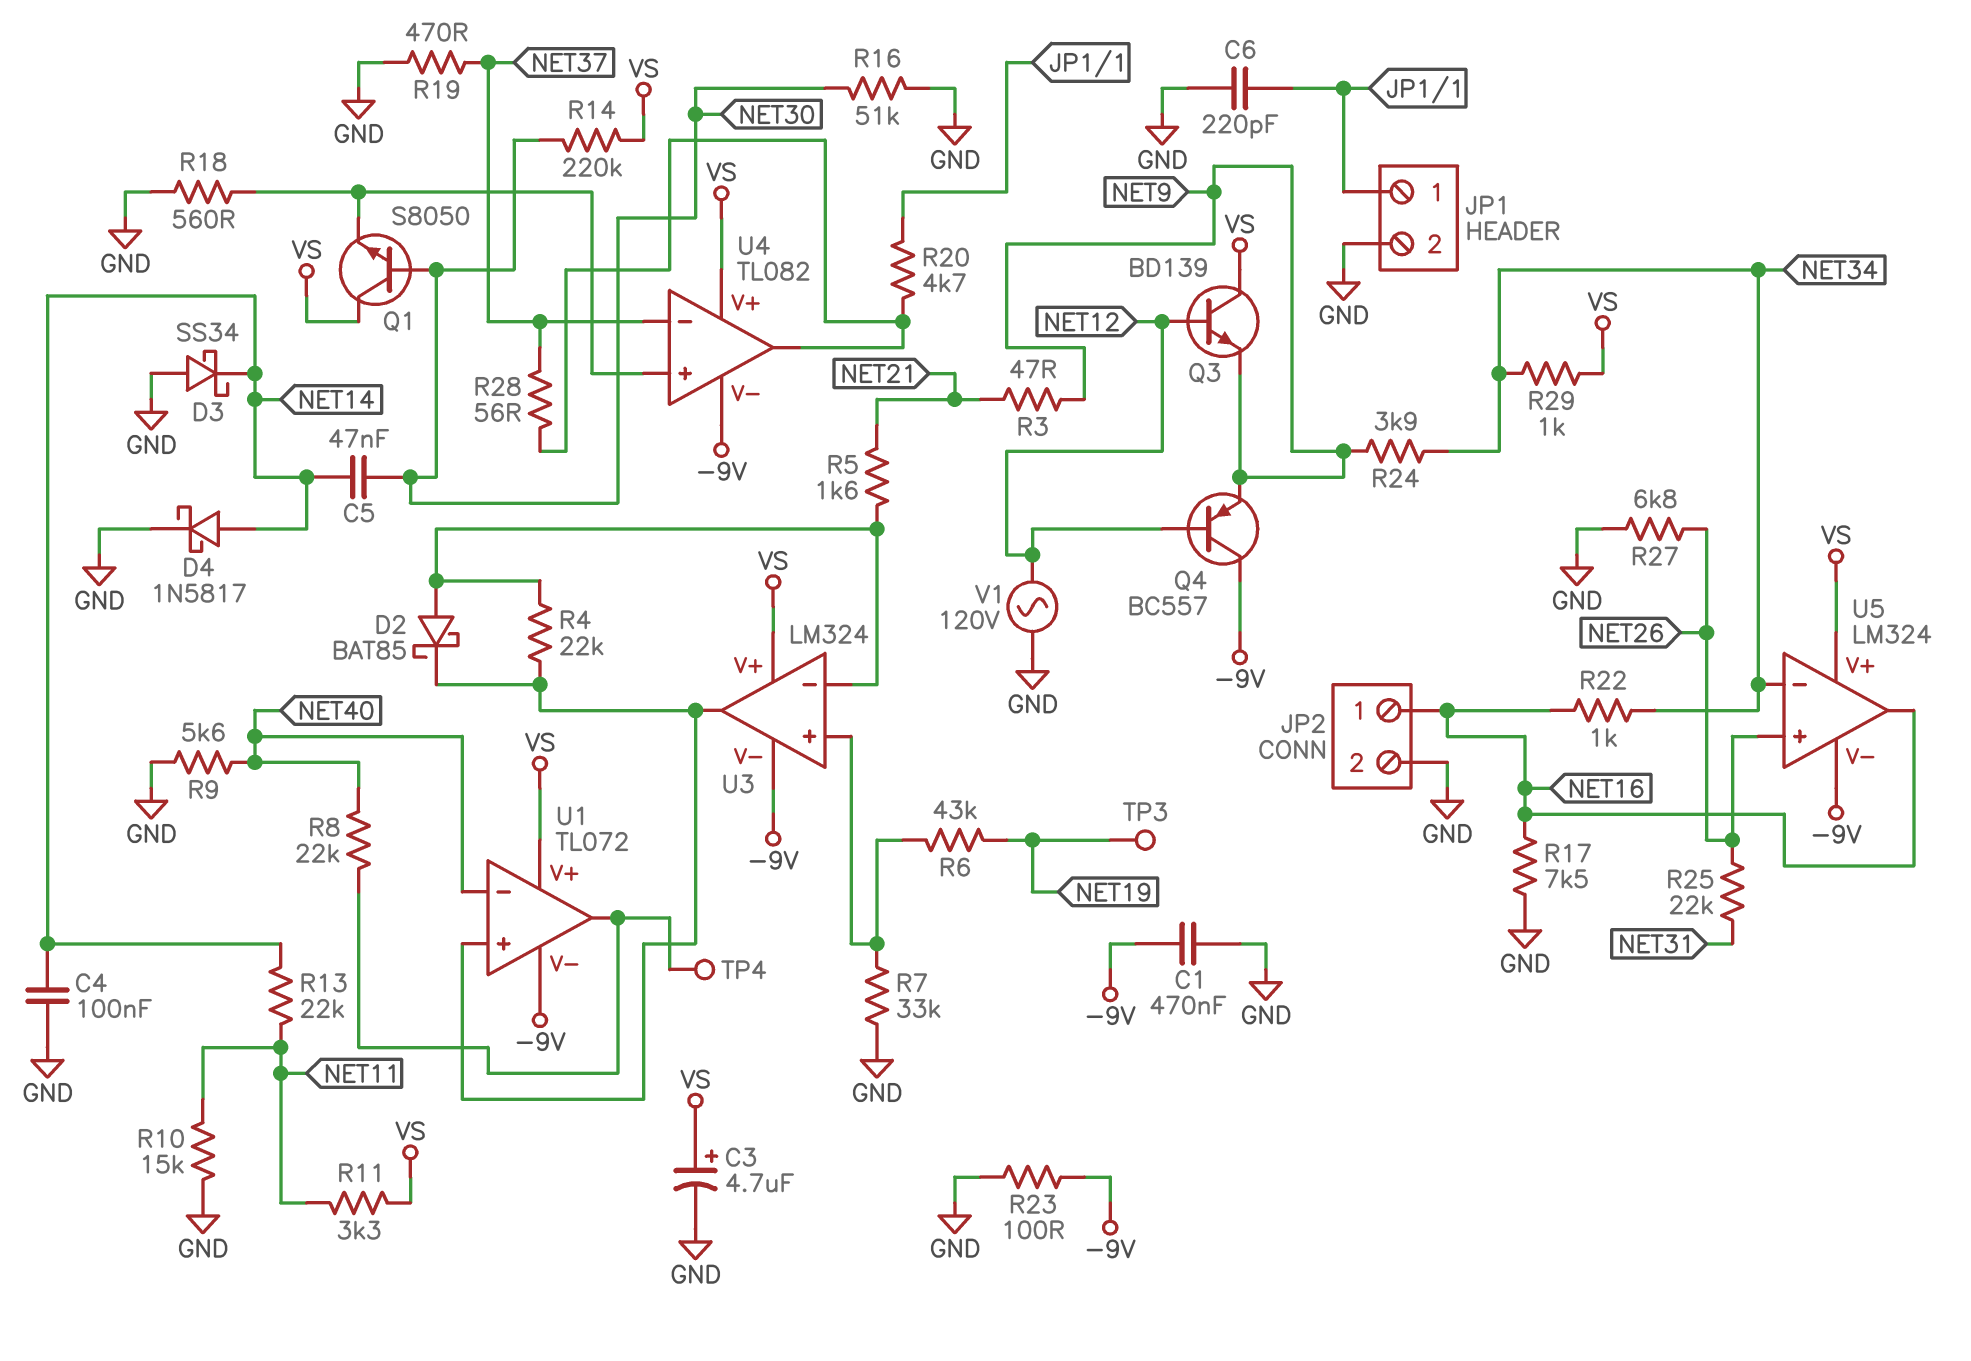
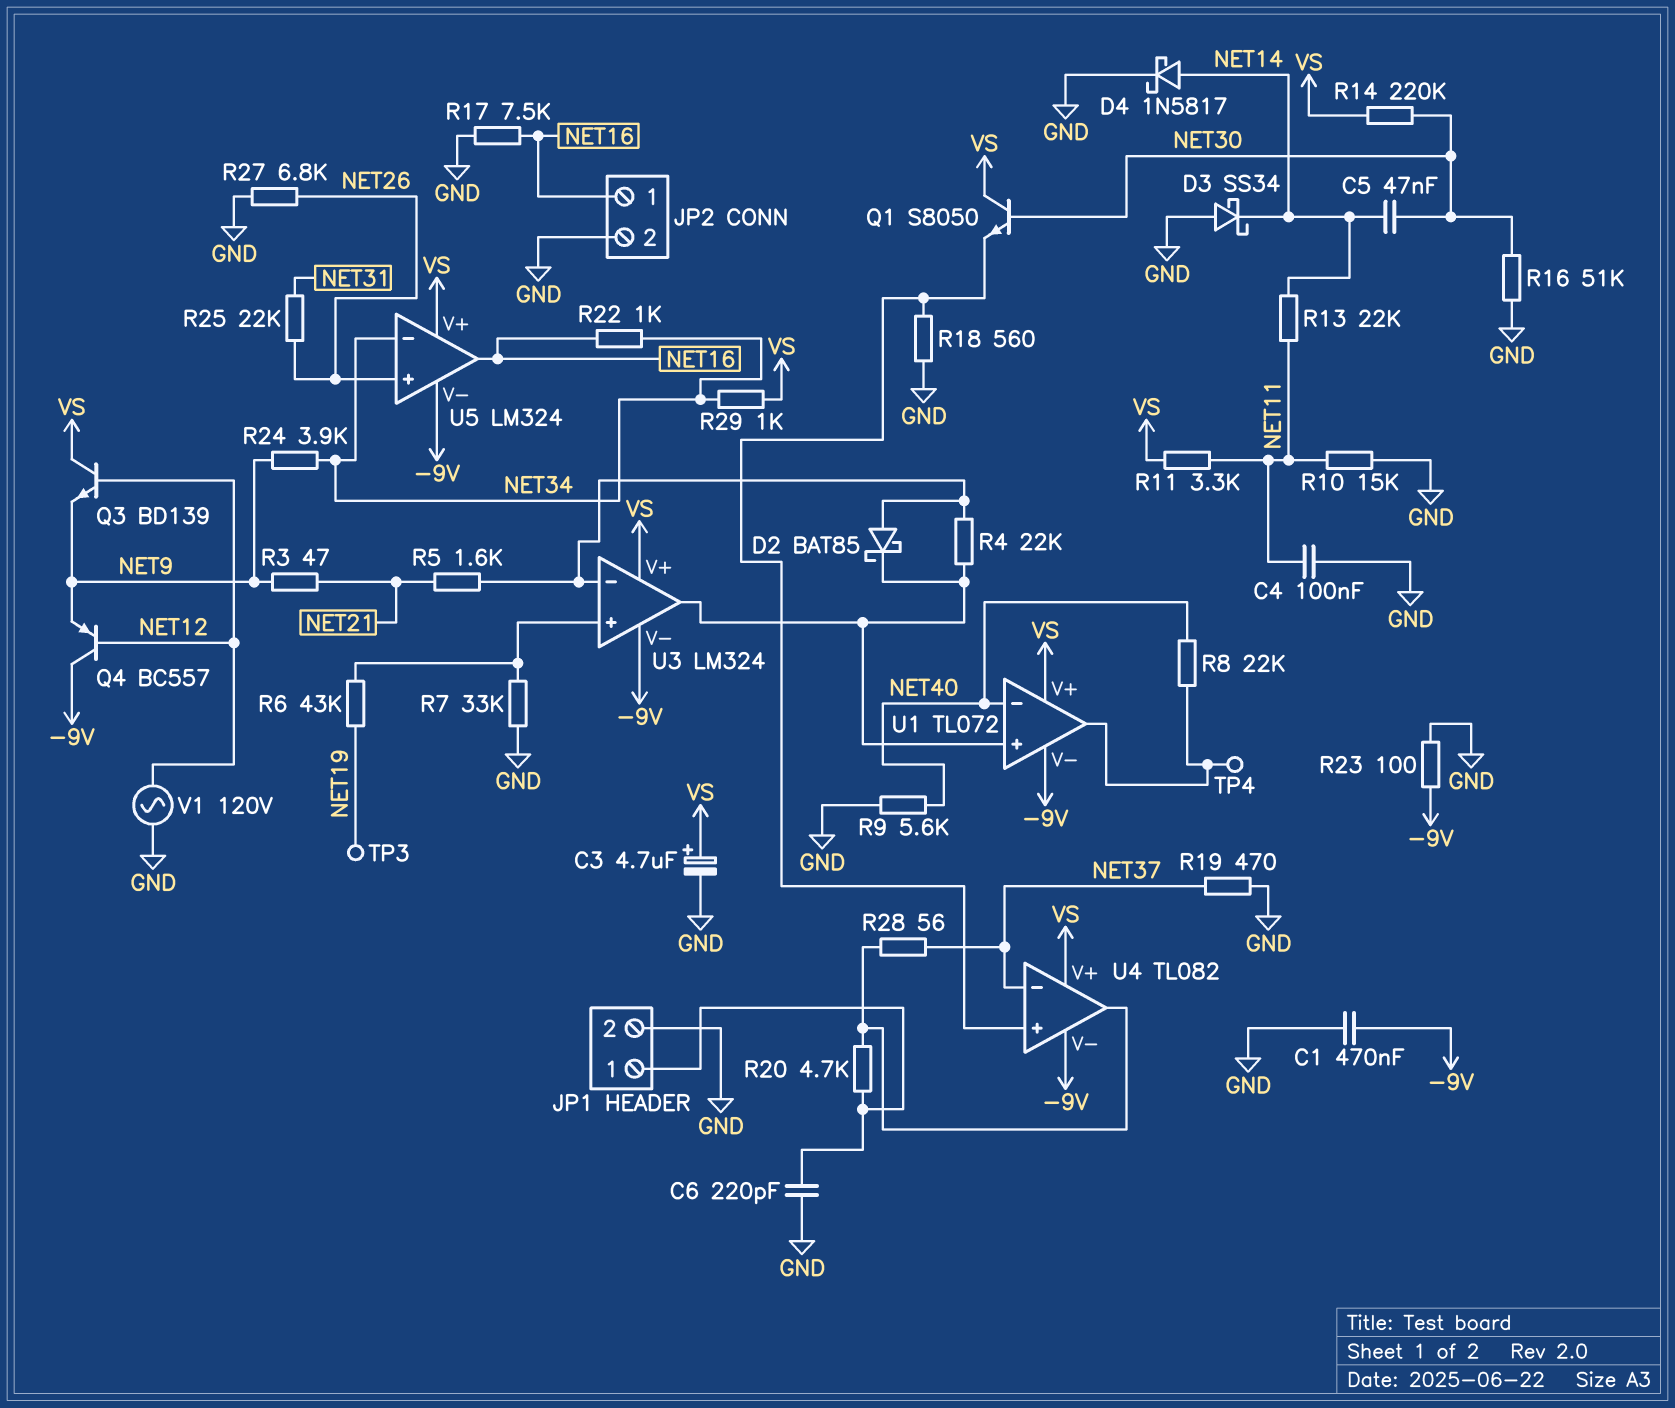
C4: 100nF (GND, NET14) -> 100nF (GND, NET11)

